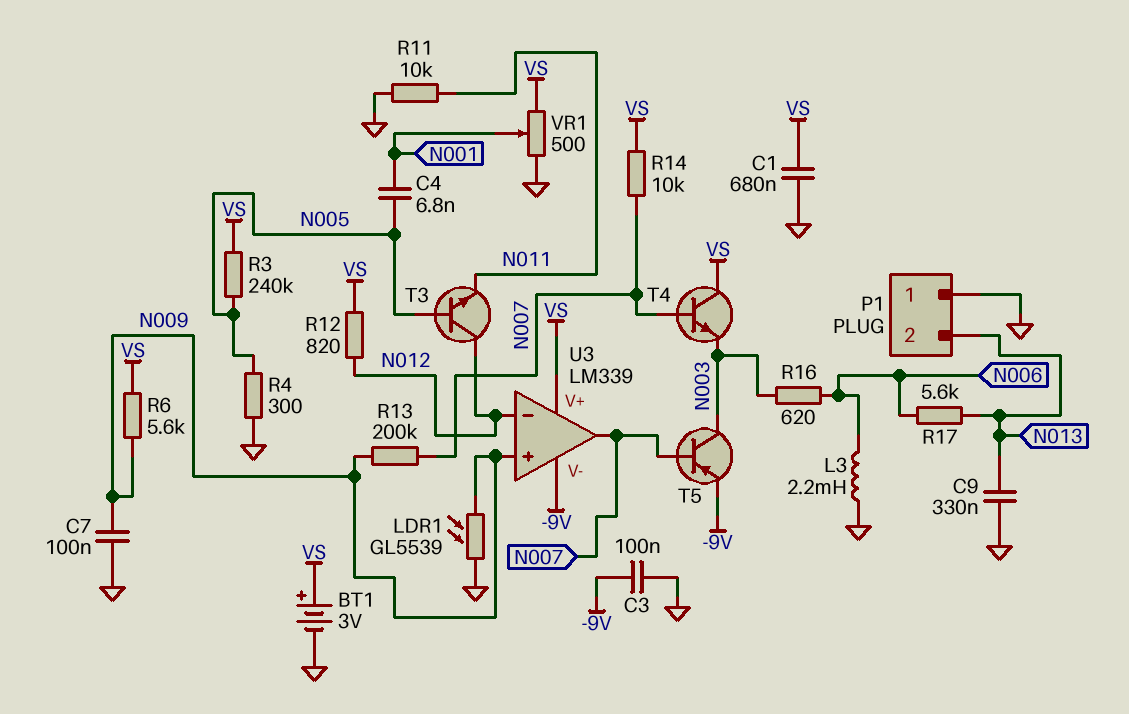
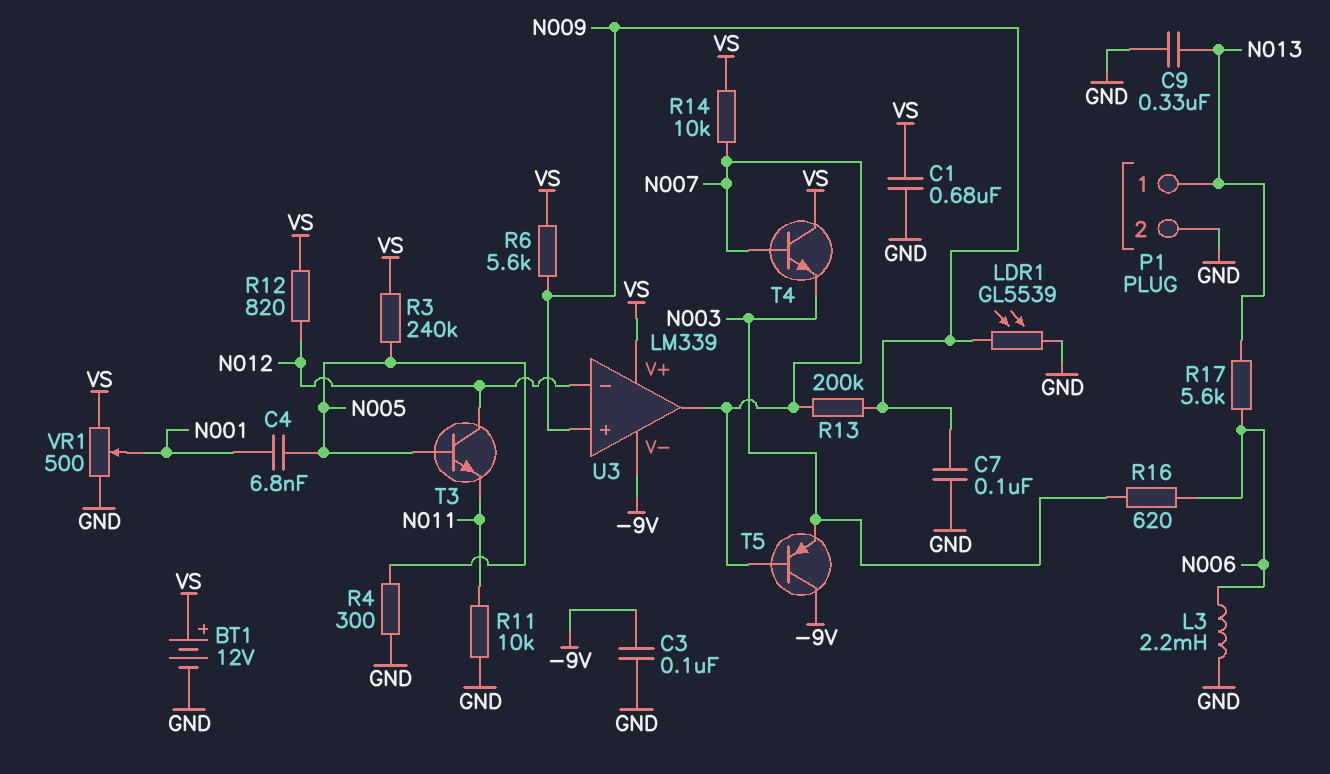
BT1: 3V (plus VS, minus GND) -> 12V (plus VS, minus GND)
P1 pin 1: GND -> N013
P1 pin 2: N013 -> GND
T5: PNP (B N007, C N003, E -9V) -> PNP (B N007, C -9V, E N003)

